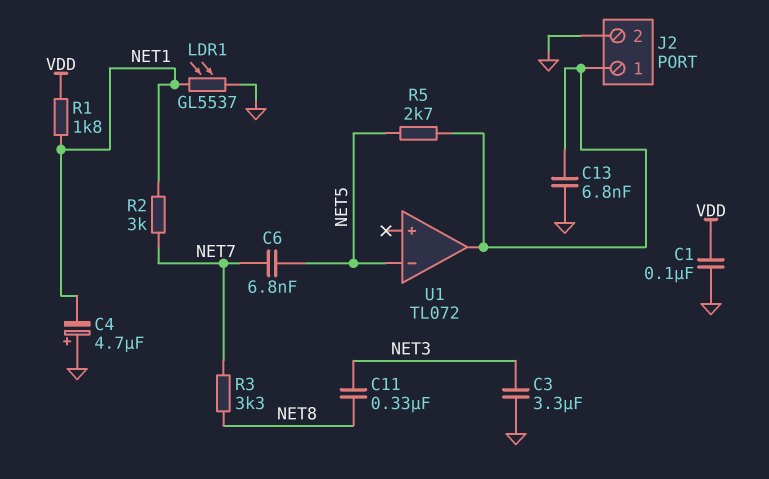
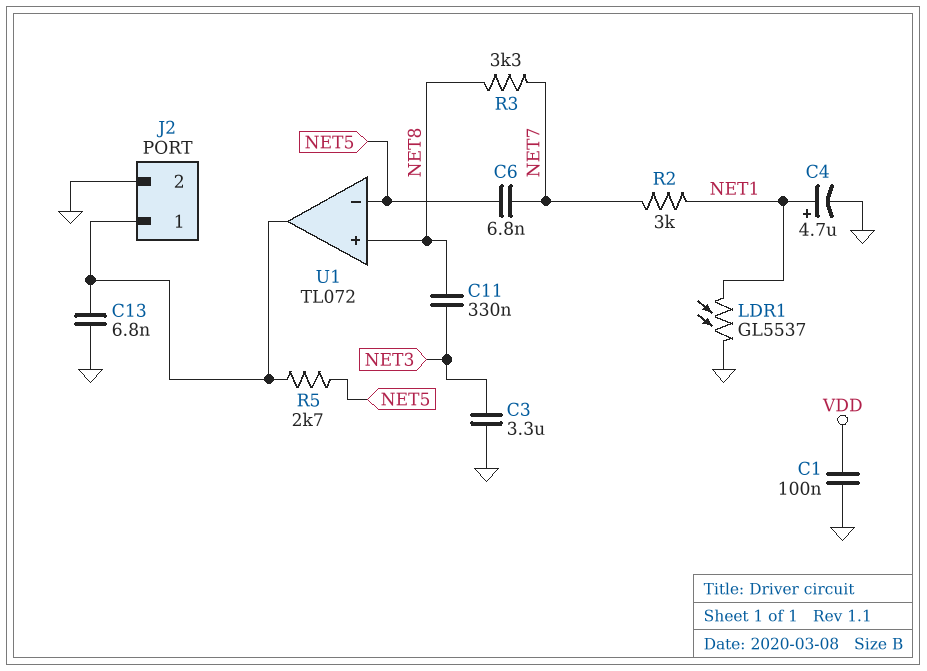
C4: 4.7uF (plus GND, minus NET1) -> 4.7uF (plus NET1, minus GND)
R1: 1.8k (NET1, VDD) -> none
U1 pin in+: none -> NET8

